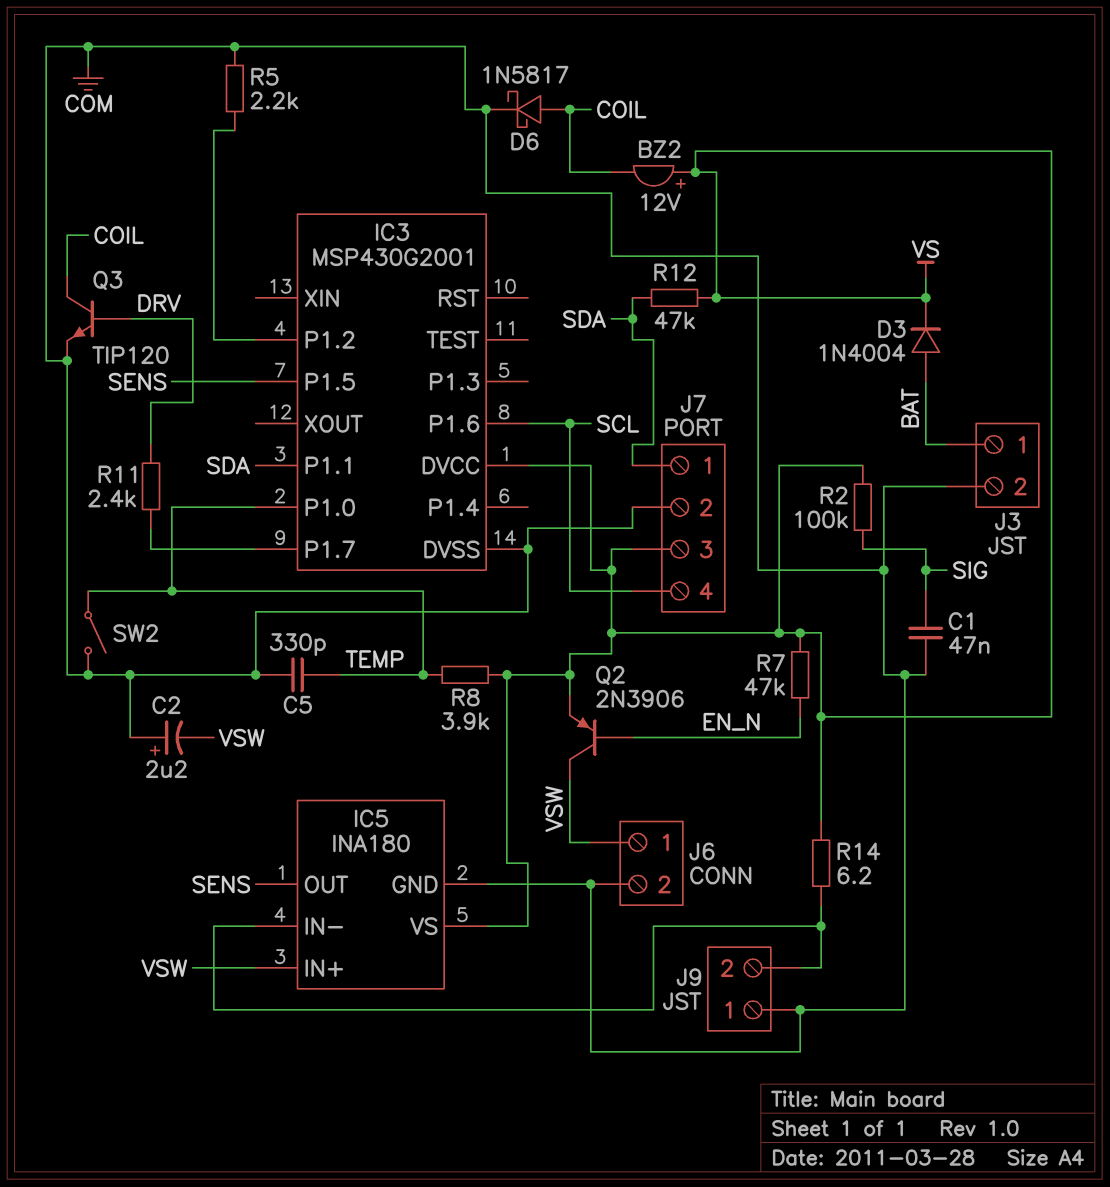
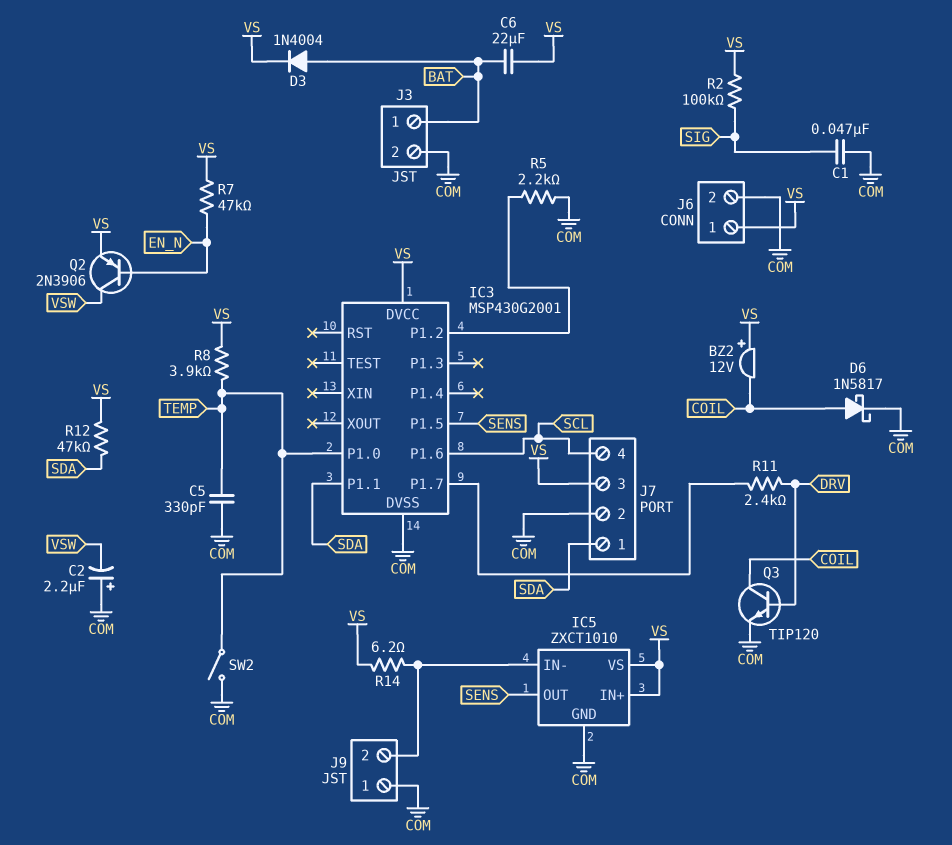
C6: none -> 22uF (BAT, VS)
IC5: INA180 -> ZXCT1010
IC5 pin IN+: VSW -> VS
J6 pin 1: VSW -> VS

